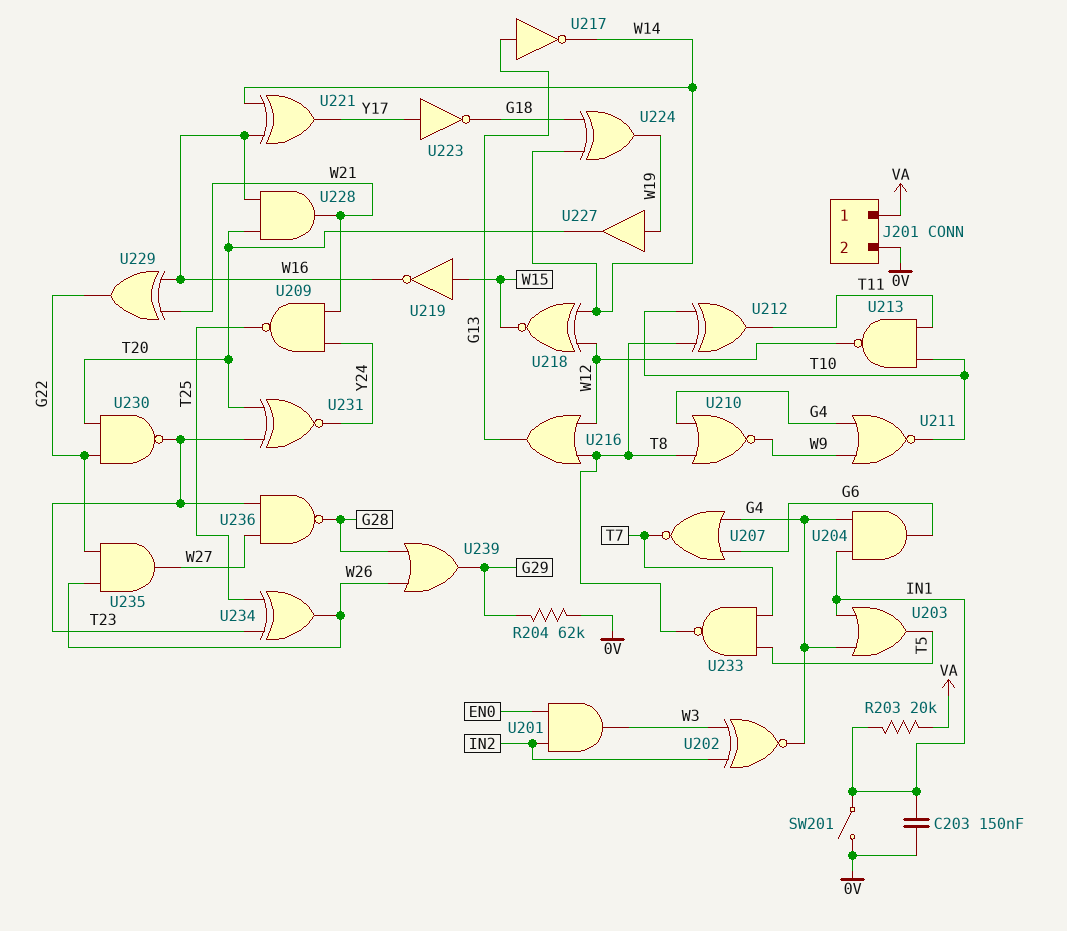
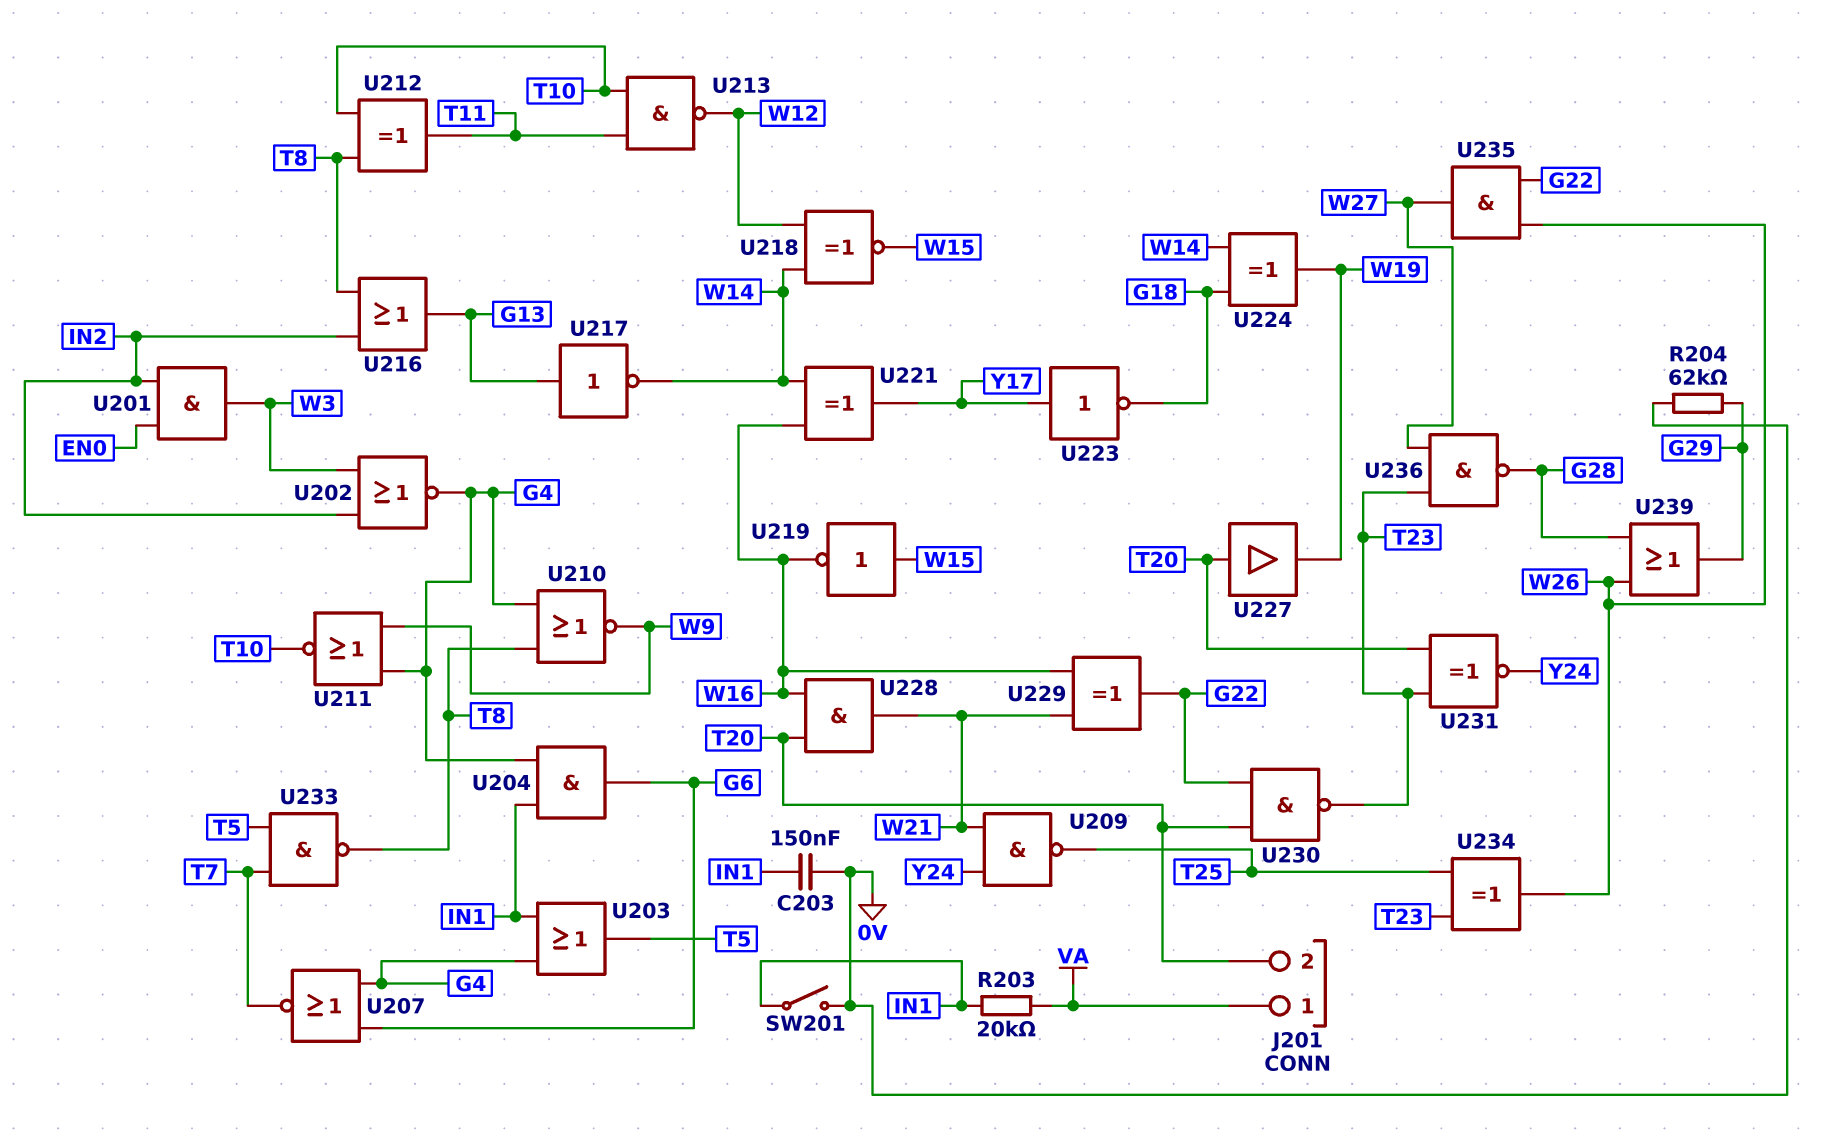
J201 pin 2: 0V -> T20
U202: XNOR (in IN2, in W3, out G4) -> NOR (in IN2, in W3, out G4)
U216: OR (in T8, in W12, out G13) -> OR (in IN2, in T8, out G13)
U227: buffer (in W19, out T20) -> buffer (in T20, out W19)

